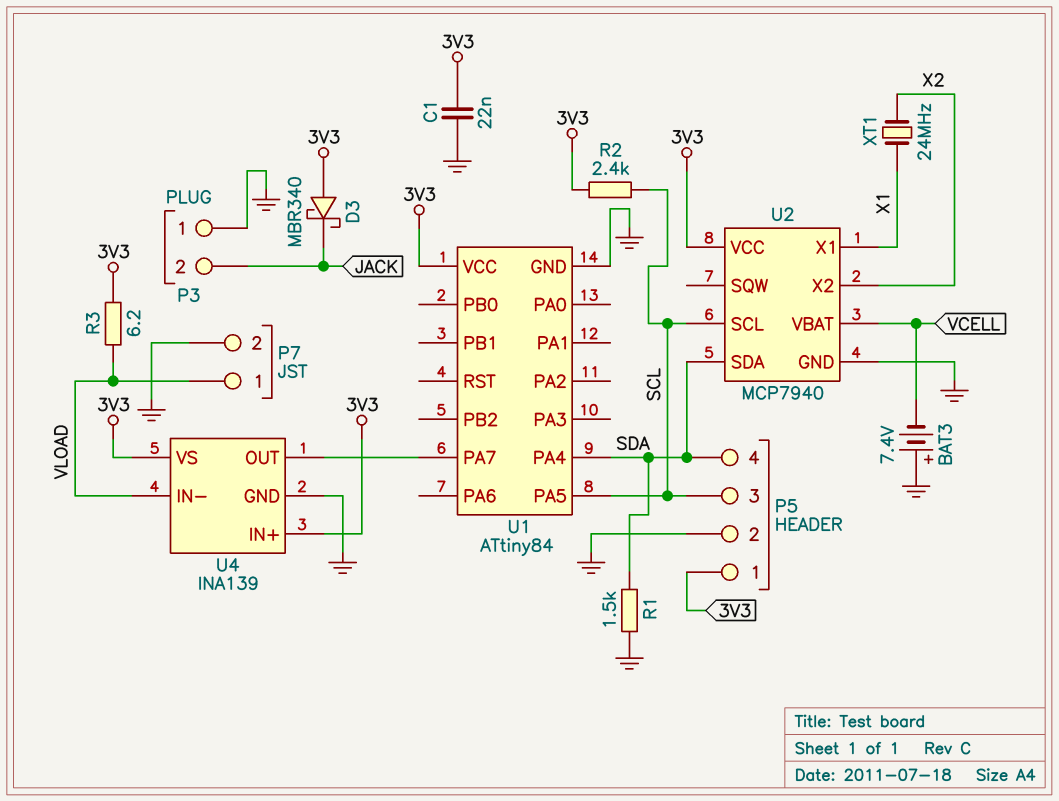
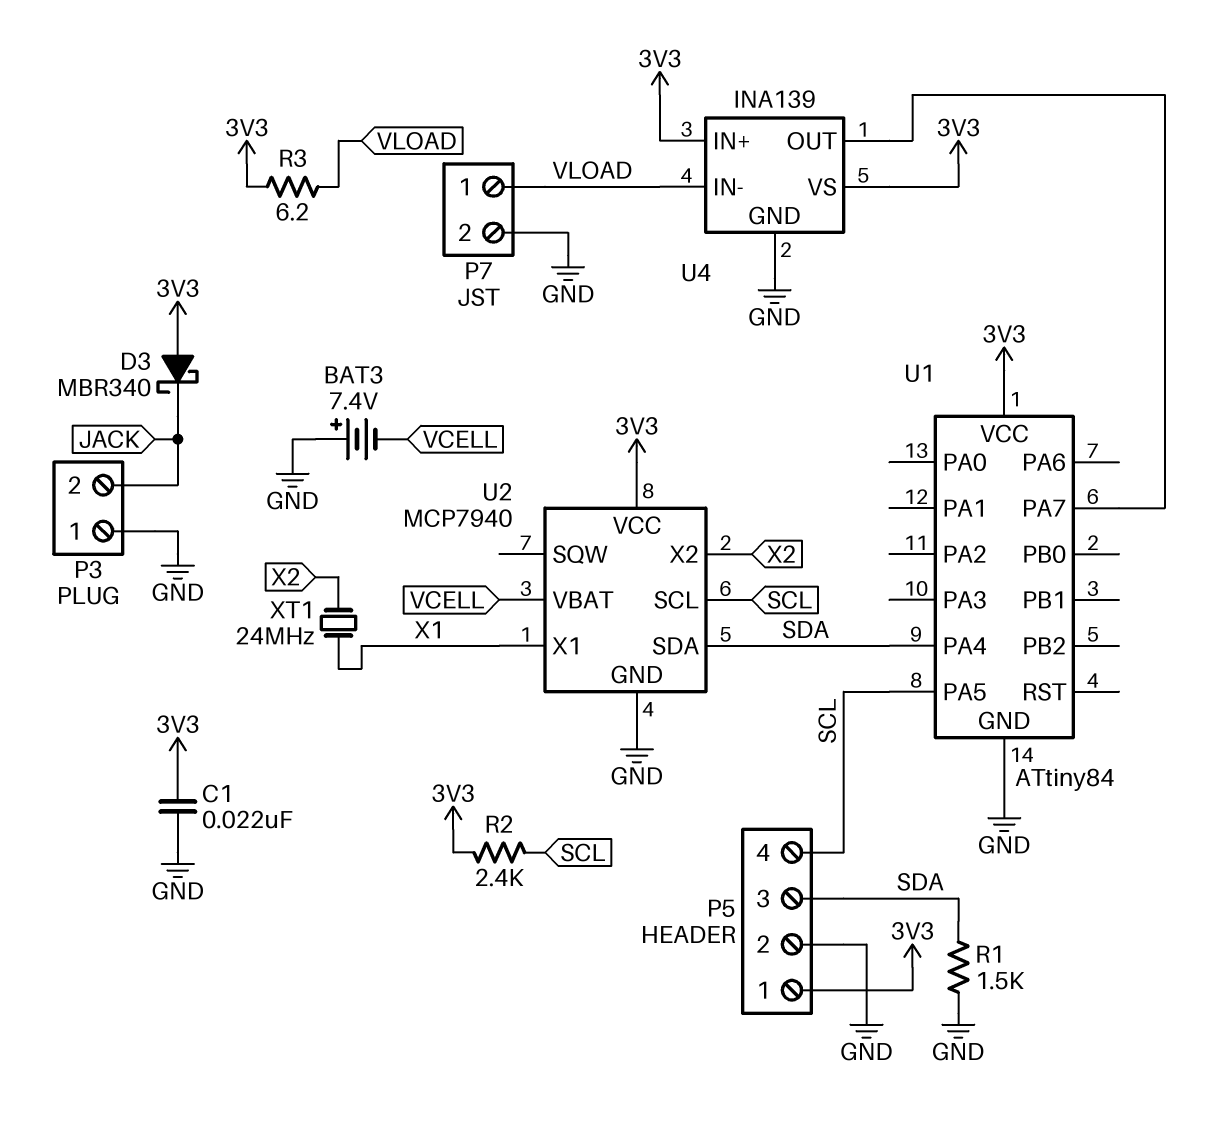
P5 pin 3: SCL -> SDA
P5 pin 4: SDA -> SCL

